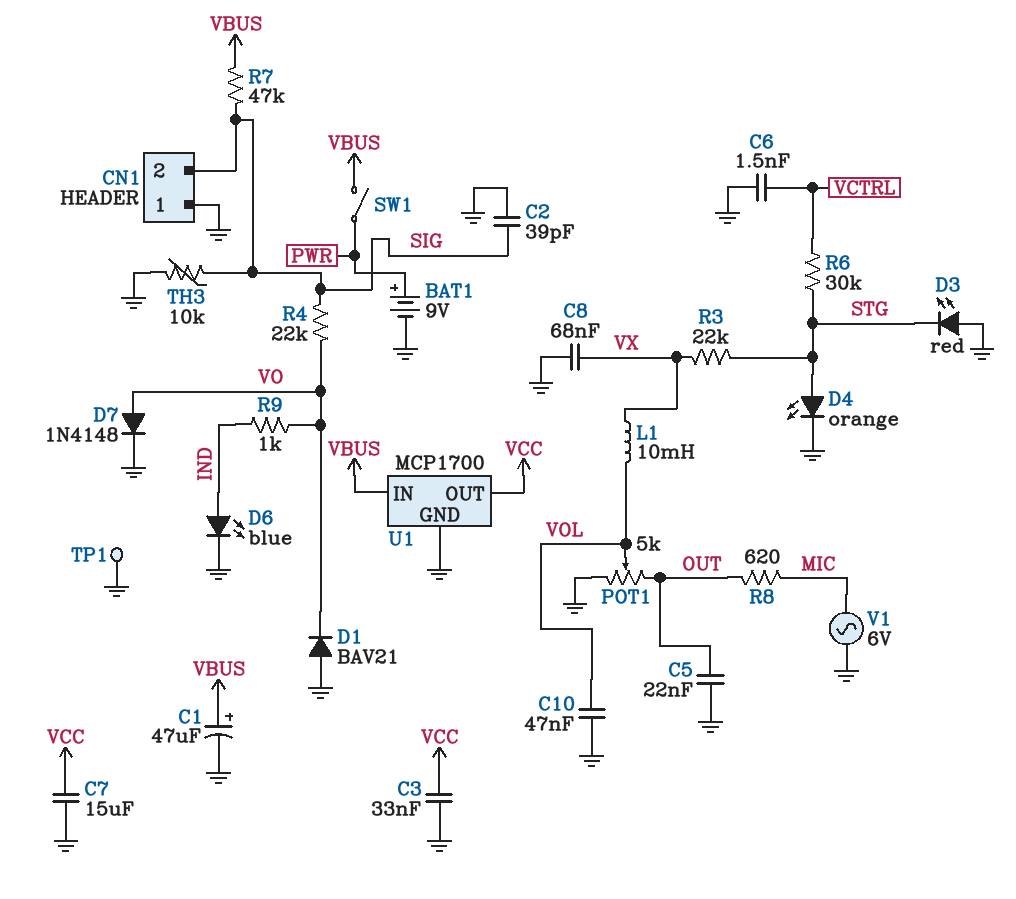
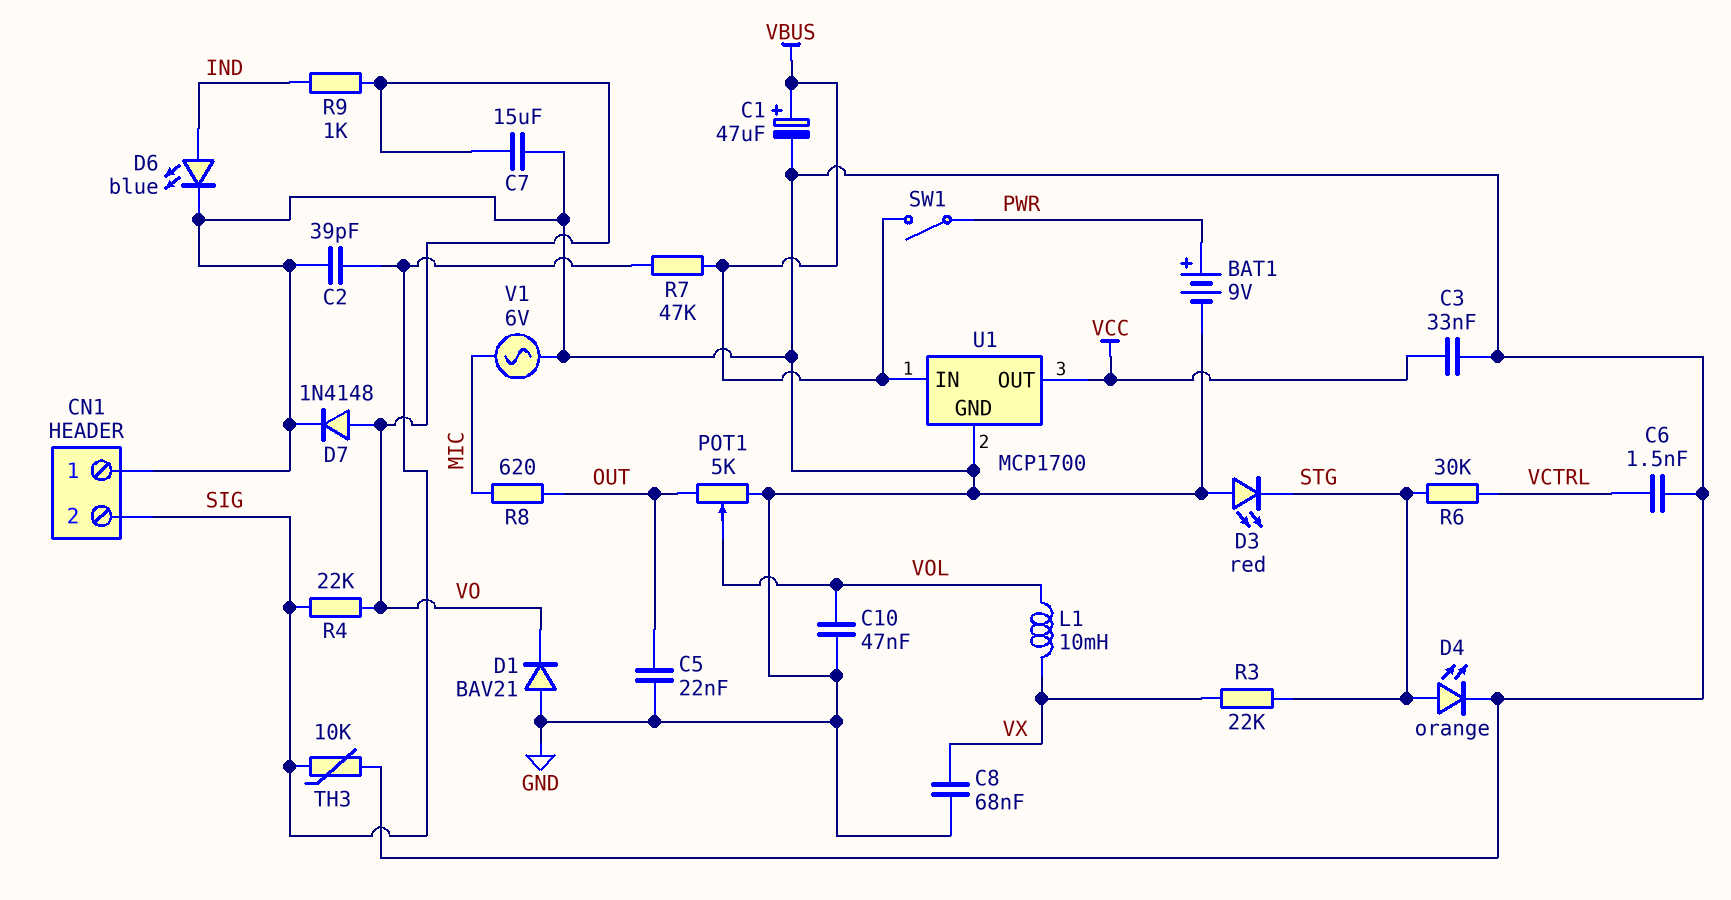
C7: 15uF (GND, VCC) -> 15uF (GND, VO)
TP1: test point (GND) -> none

